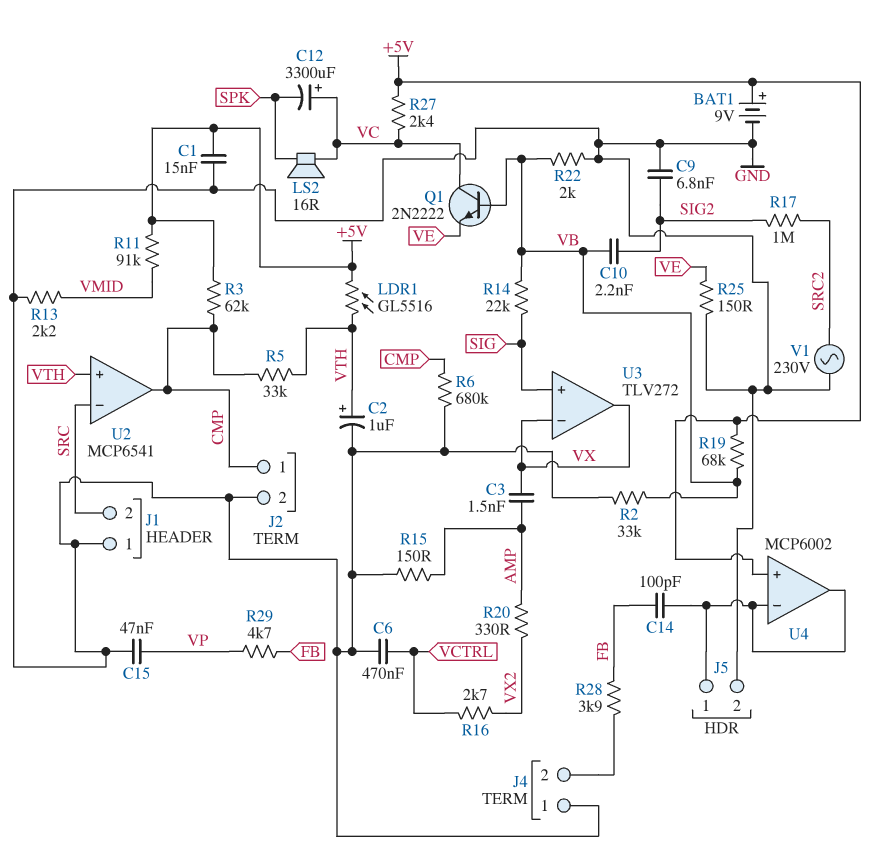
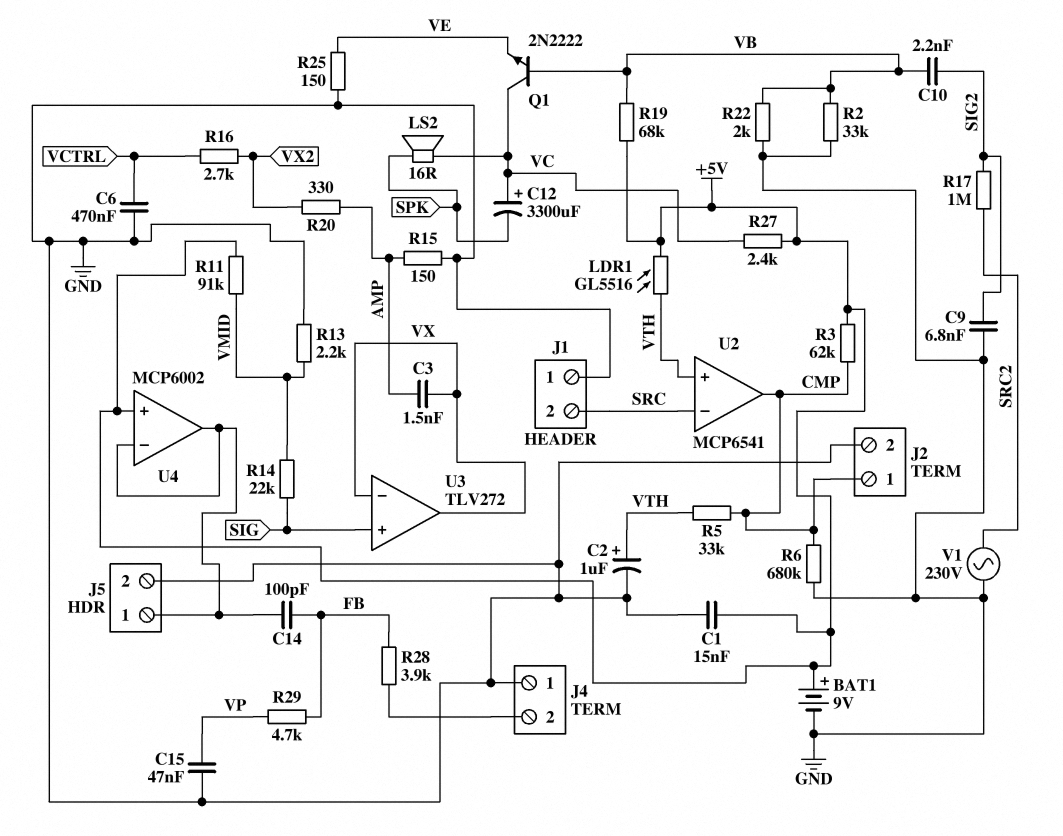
R14: 22k (SIG, VB) -> 22k (SIG, VMID)

